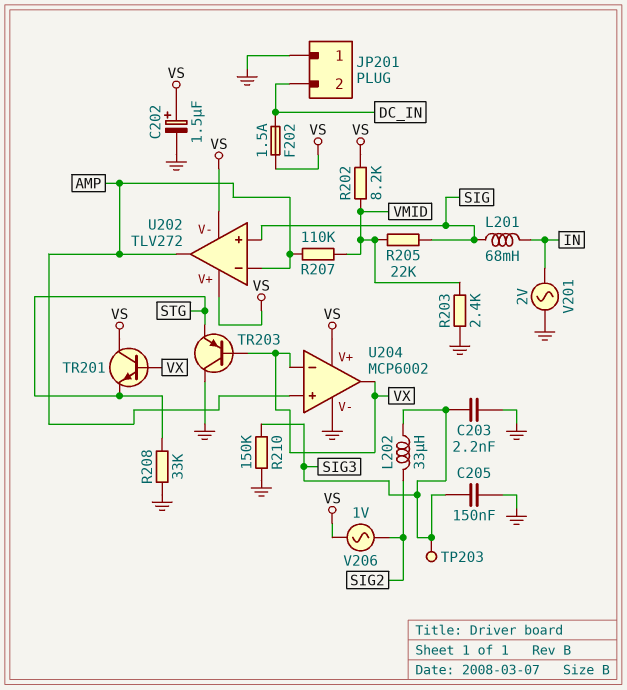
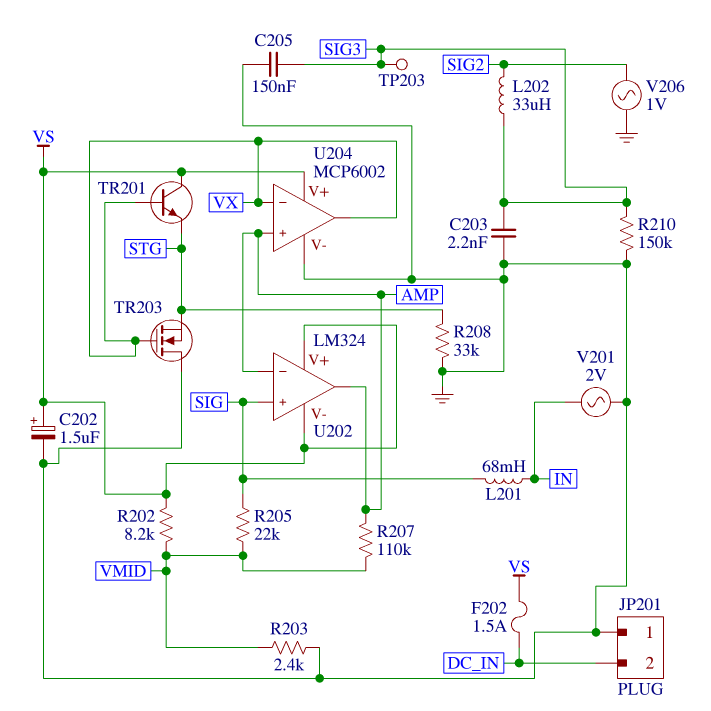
TR203: PNP (B VX, C GND, E STG) -> NMOS (G VX, D GND, S STG)
U202: TLV272 -> LM324
V206: AC 1V (SIG2, VS) -> AC 1V (GND, SIG2)

